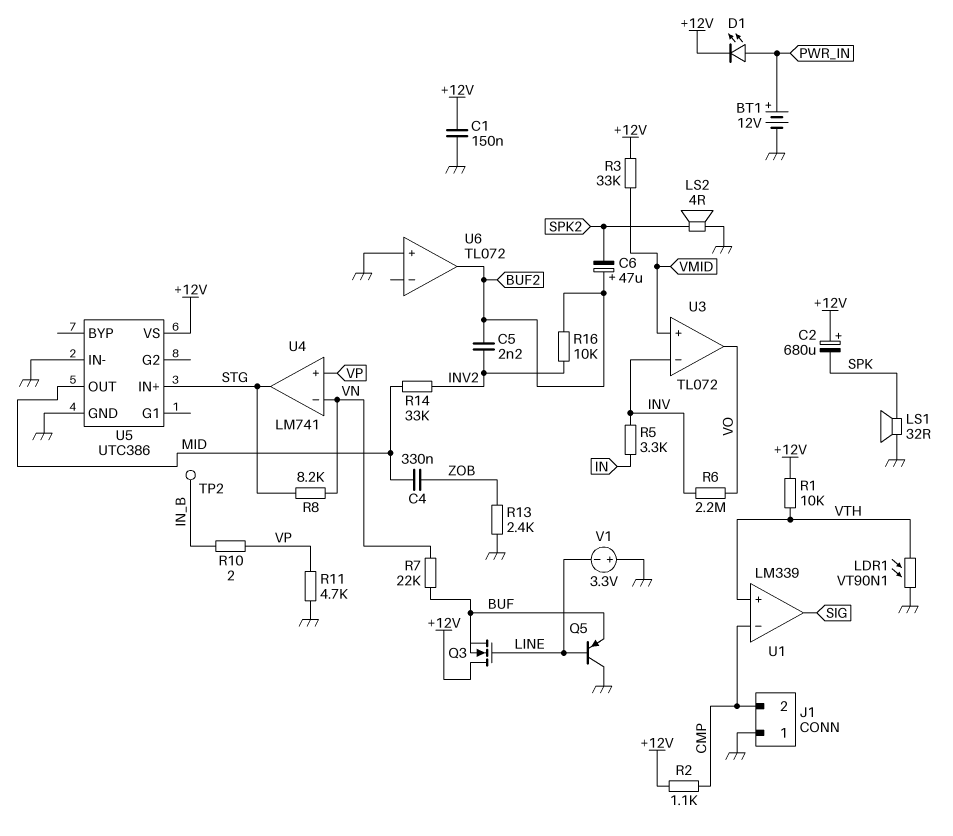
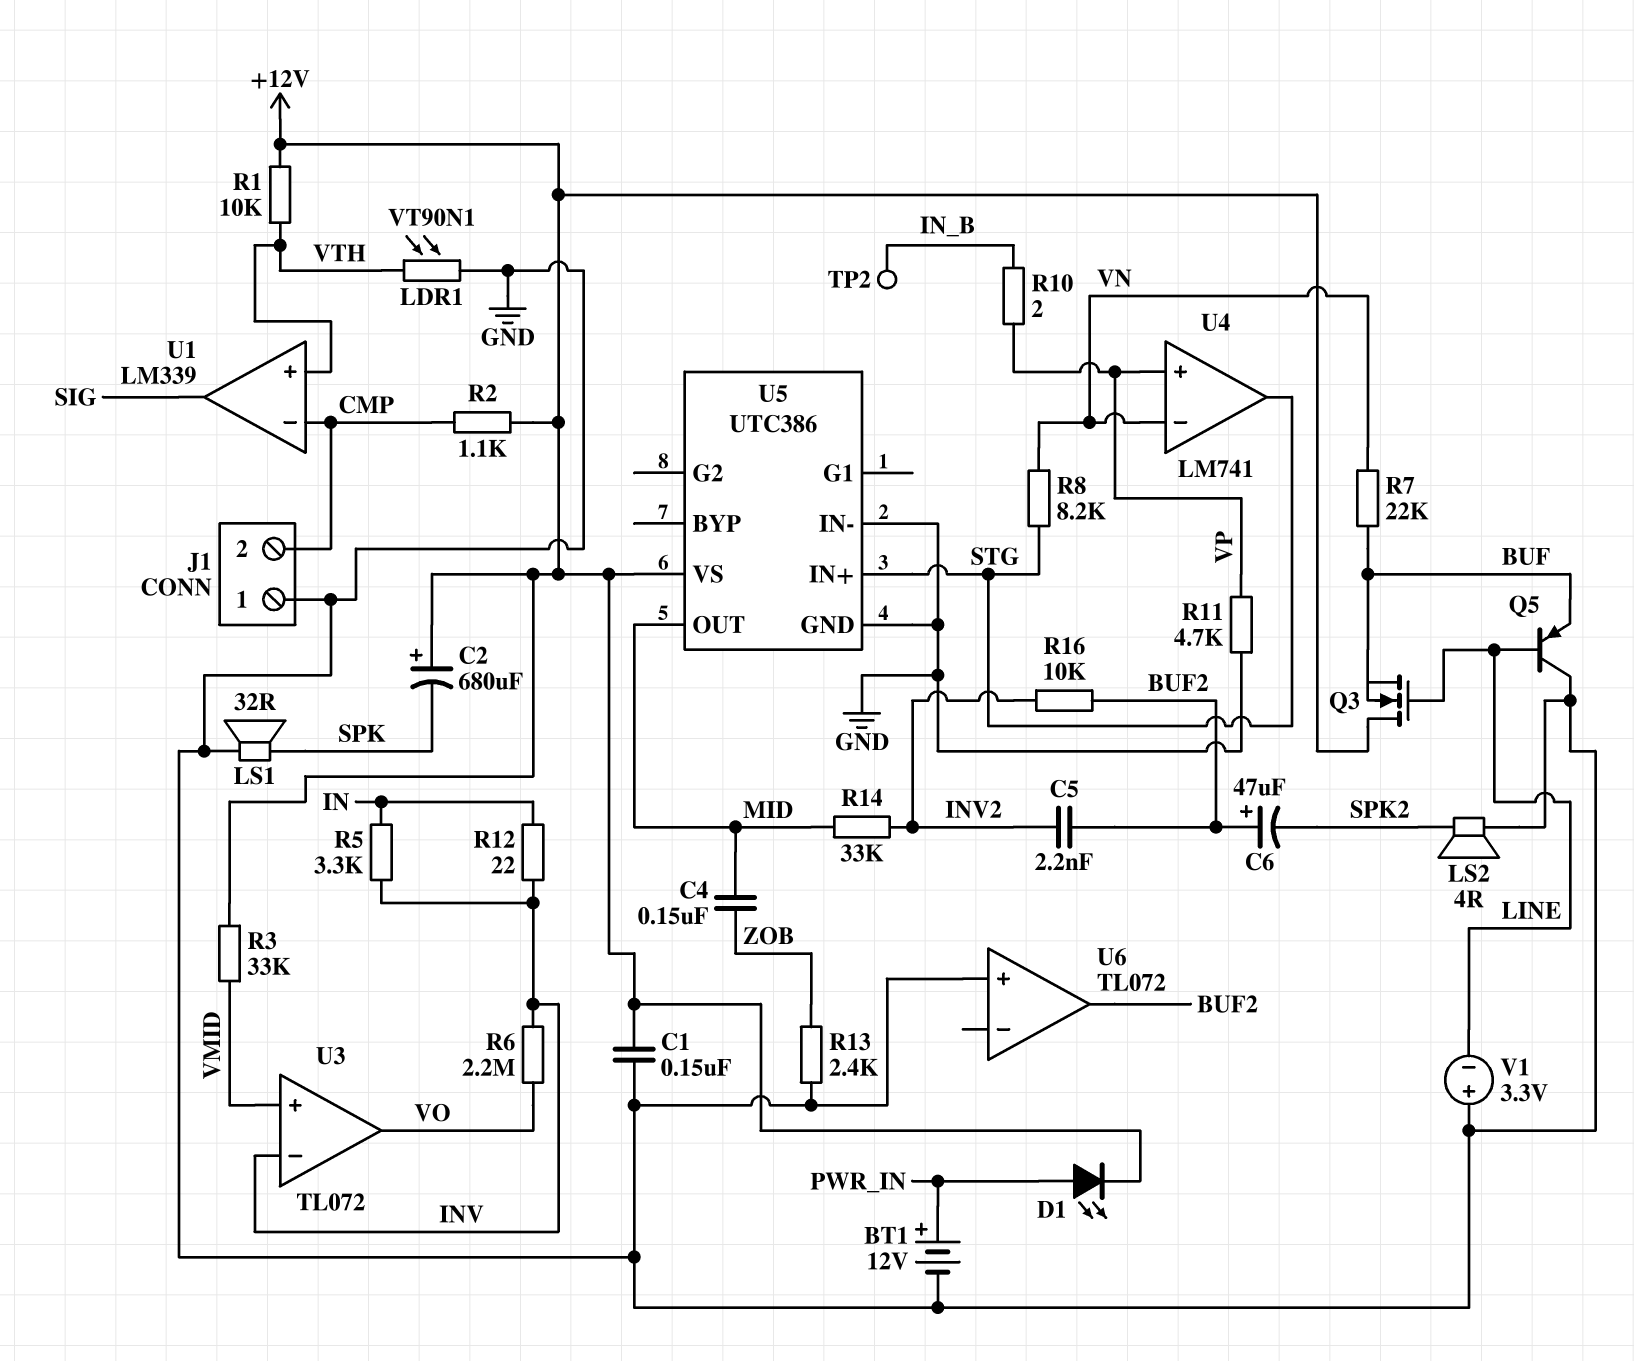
C4: 330nF (MID, ZOB) -> 150nF (MID, ZOB)
R12: none -> 22 (IN, INV)

